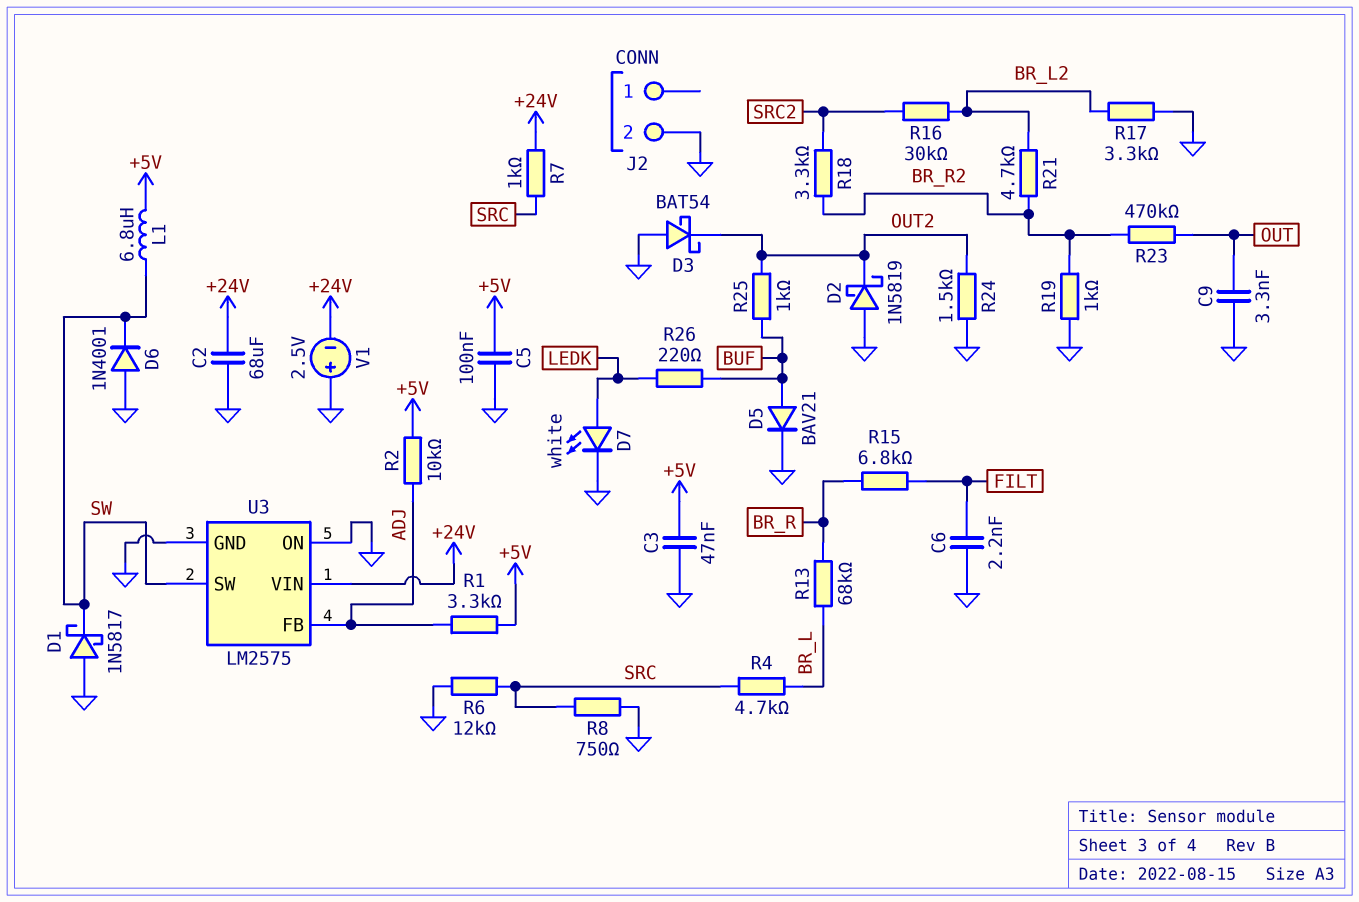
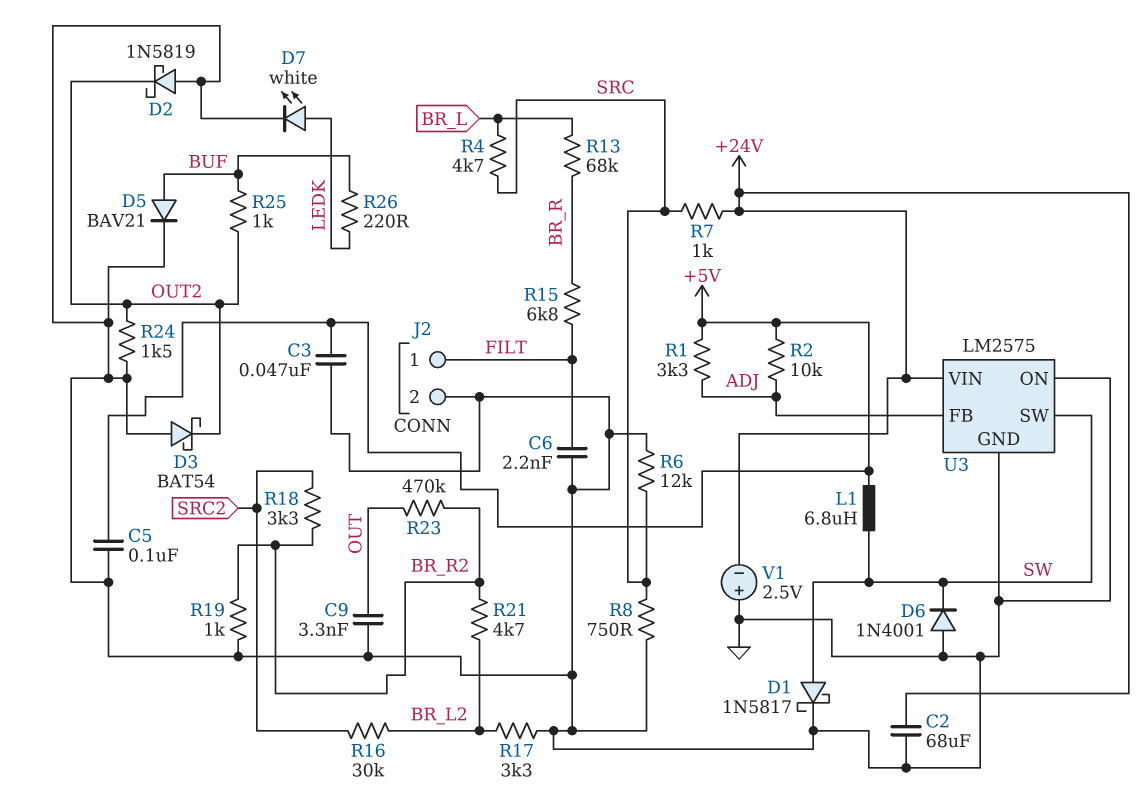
D1: schottky 1N5817 (A GND, K SW) -> schottky 1N5817 (A SW, K GND)
J2 pin 1: none -> FILT

